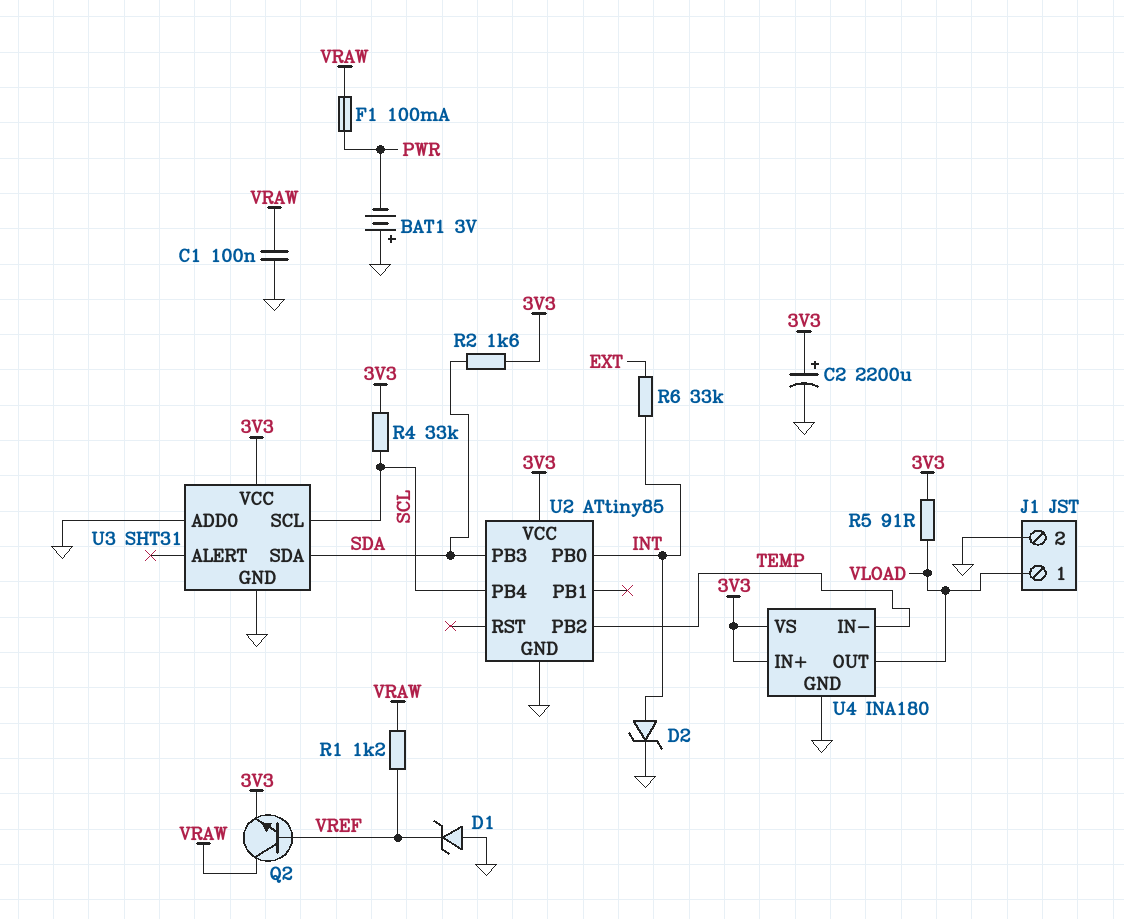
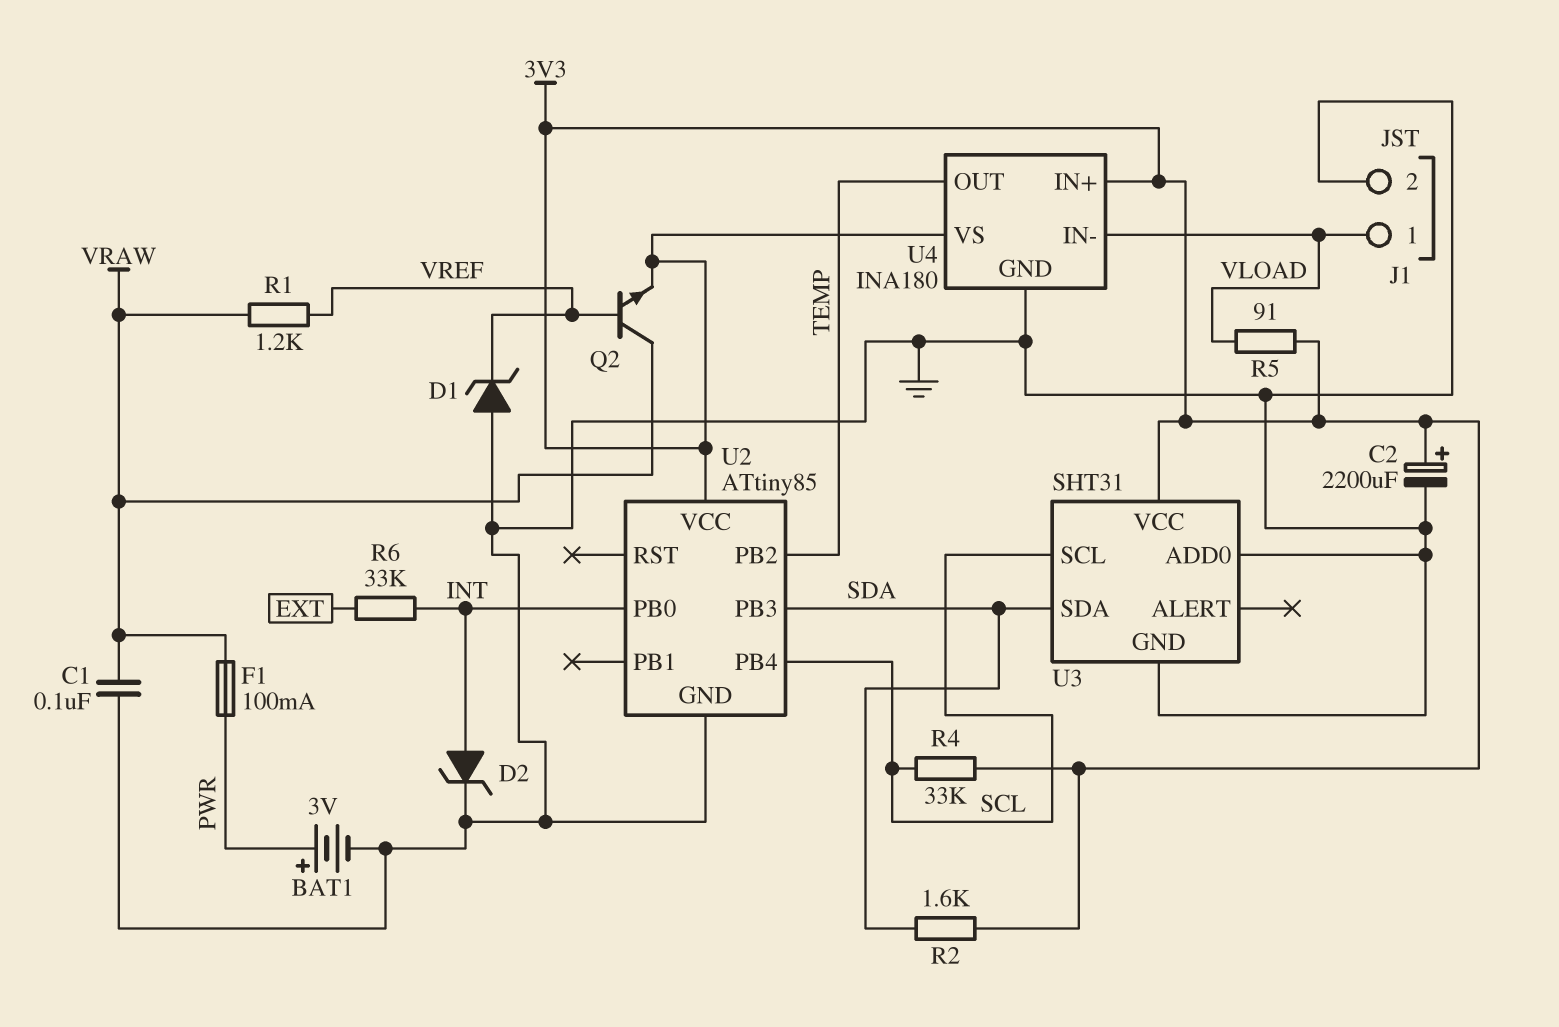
BAT1: 3V (plus GND, minus PWR) -> 3V (plus PWR, minus GND)
U4 pin IN-: TEMP -> VLOAD
U4 pin OUT: VLOAD -> TEMP

